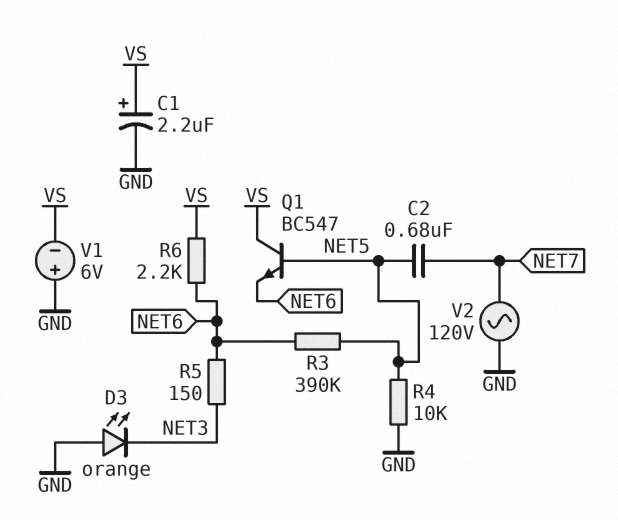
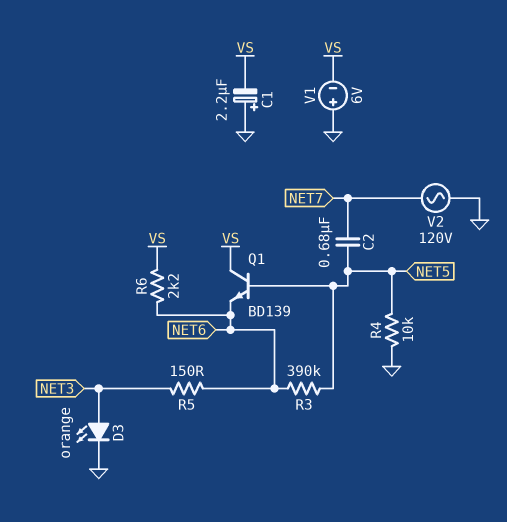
C1: 2.2uF (plus VS, minus GND) -> 2.2uF (plus GND, minus VS)
D3: LED orange (A GND, K NET3) -> LED orange (A NET3, K GND)
Q1: NPN BC547 (B NET5, C VS, E NET6) -> NPN BD139 (B NET5, C VS, E NET6)

